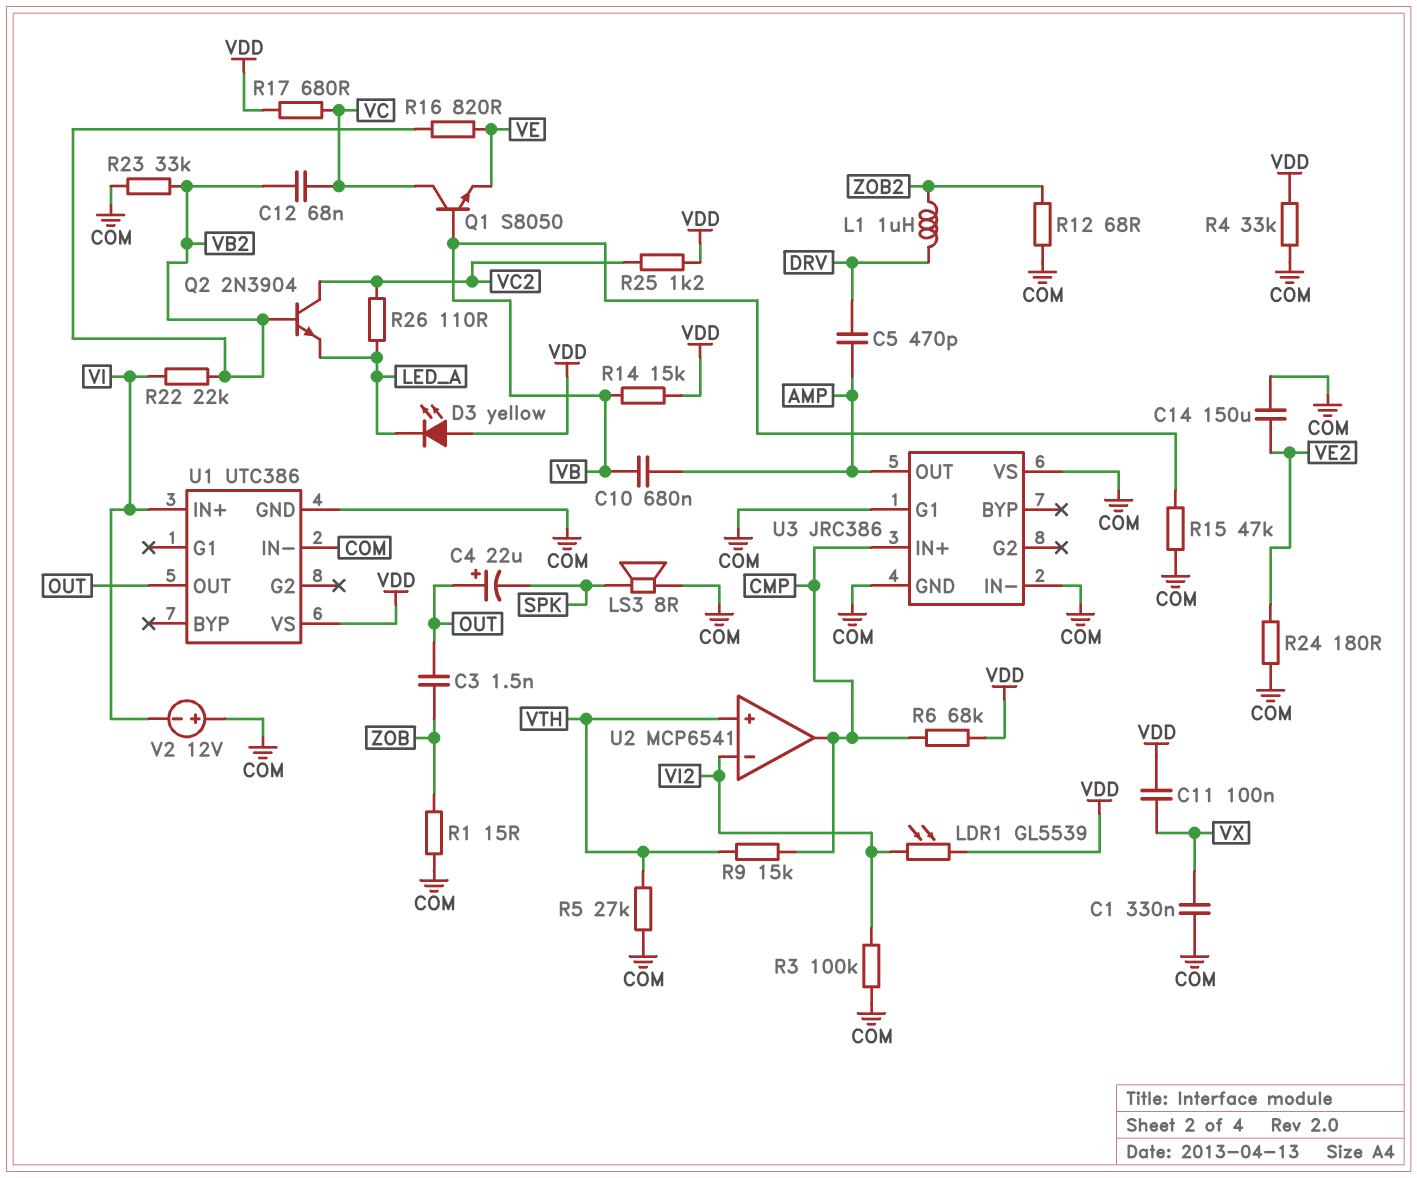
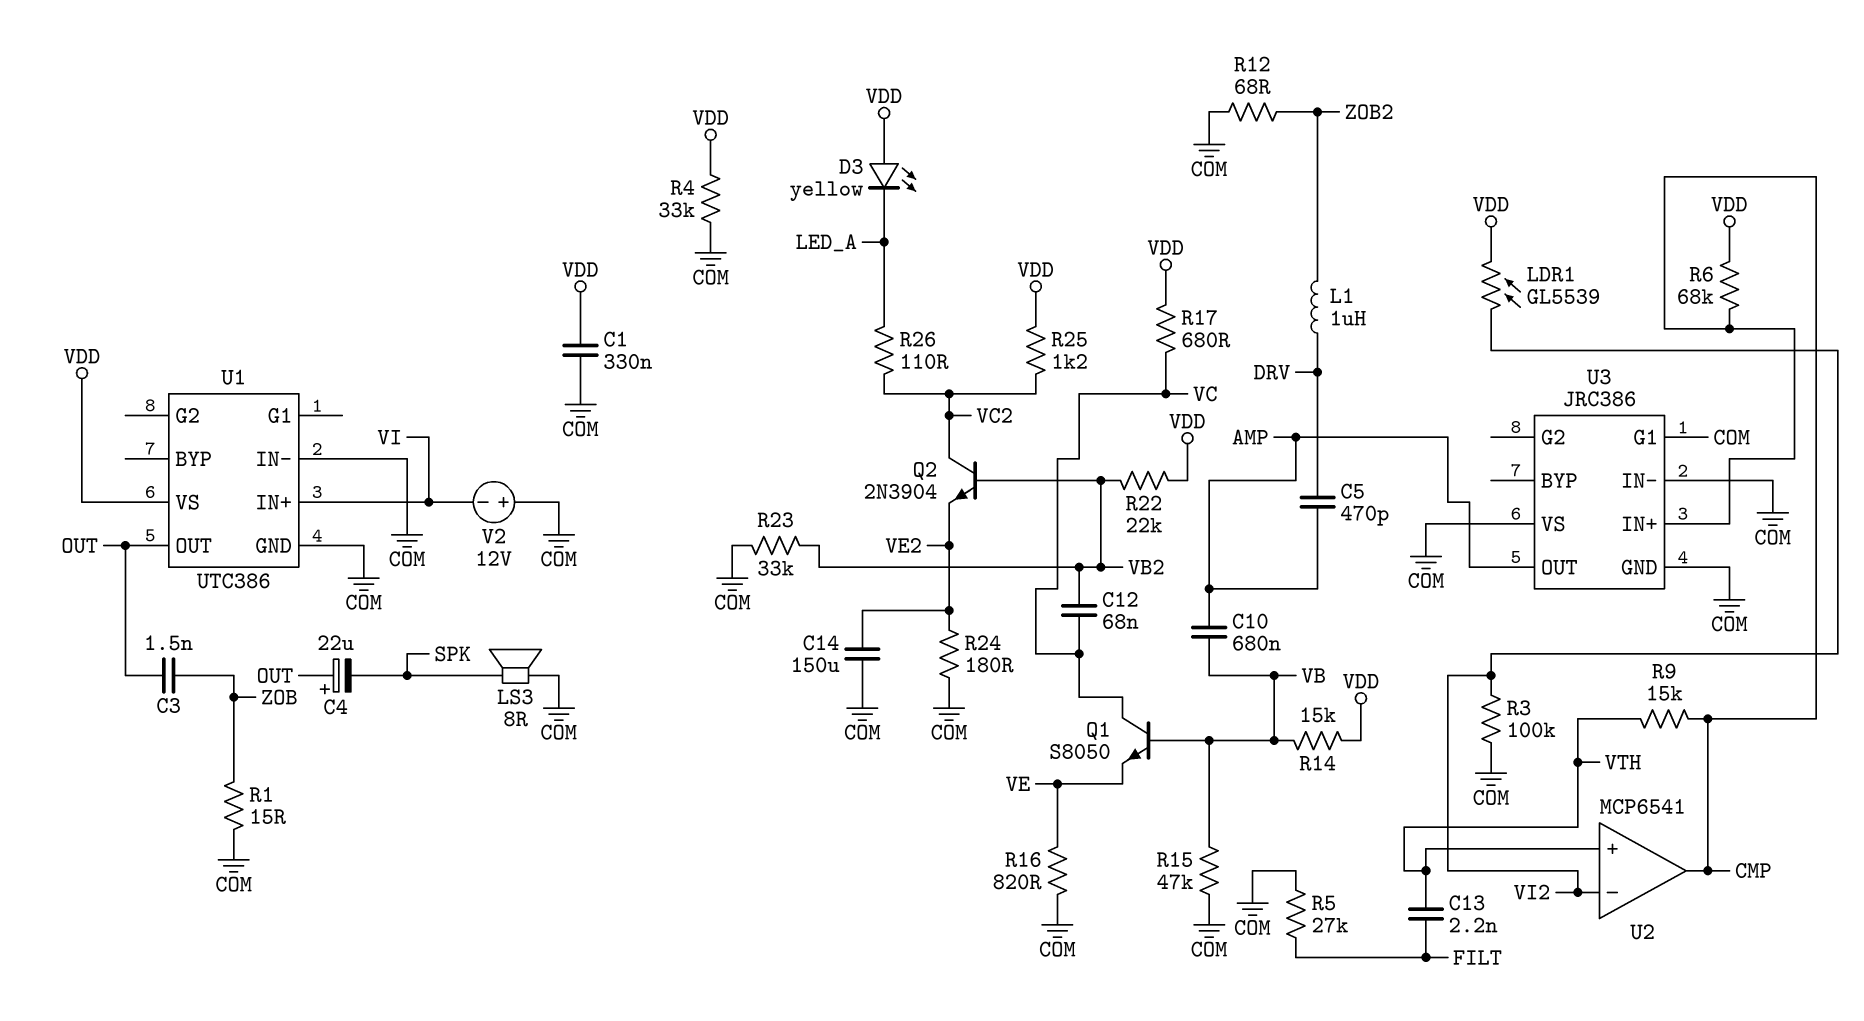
C1: 330nF (COM, VX) -> 330nF (COM, VDD)
C11: 100nF (VDD, VX) -> none
C13: none -> 2.2nF (FILT, VTH)
Q2: NPN 2N3904 (B VB2, C VC2, E LED_A) -> NPN 2N3904 (B VB2, C VC2, E VE2)
R5: 27k (COM, VTH) -> 27k (COM, FILT)
R16: 820 (VB2, VE) -> 820 (COM, VE)
R22: 22k (VB2, VI) -> 22k (VB2, VDD)

